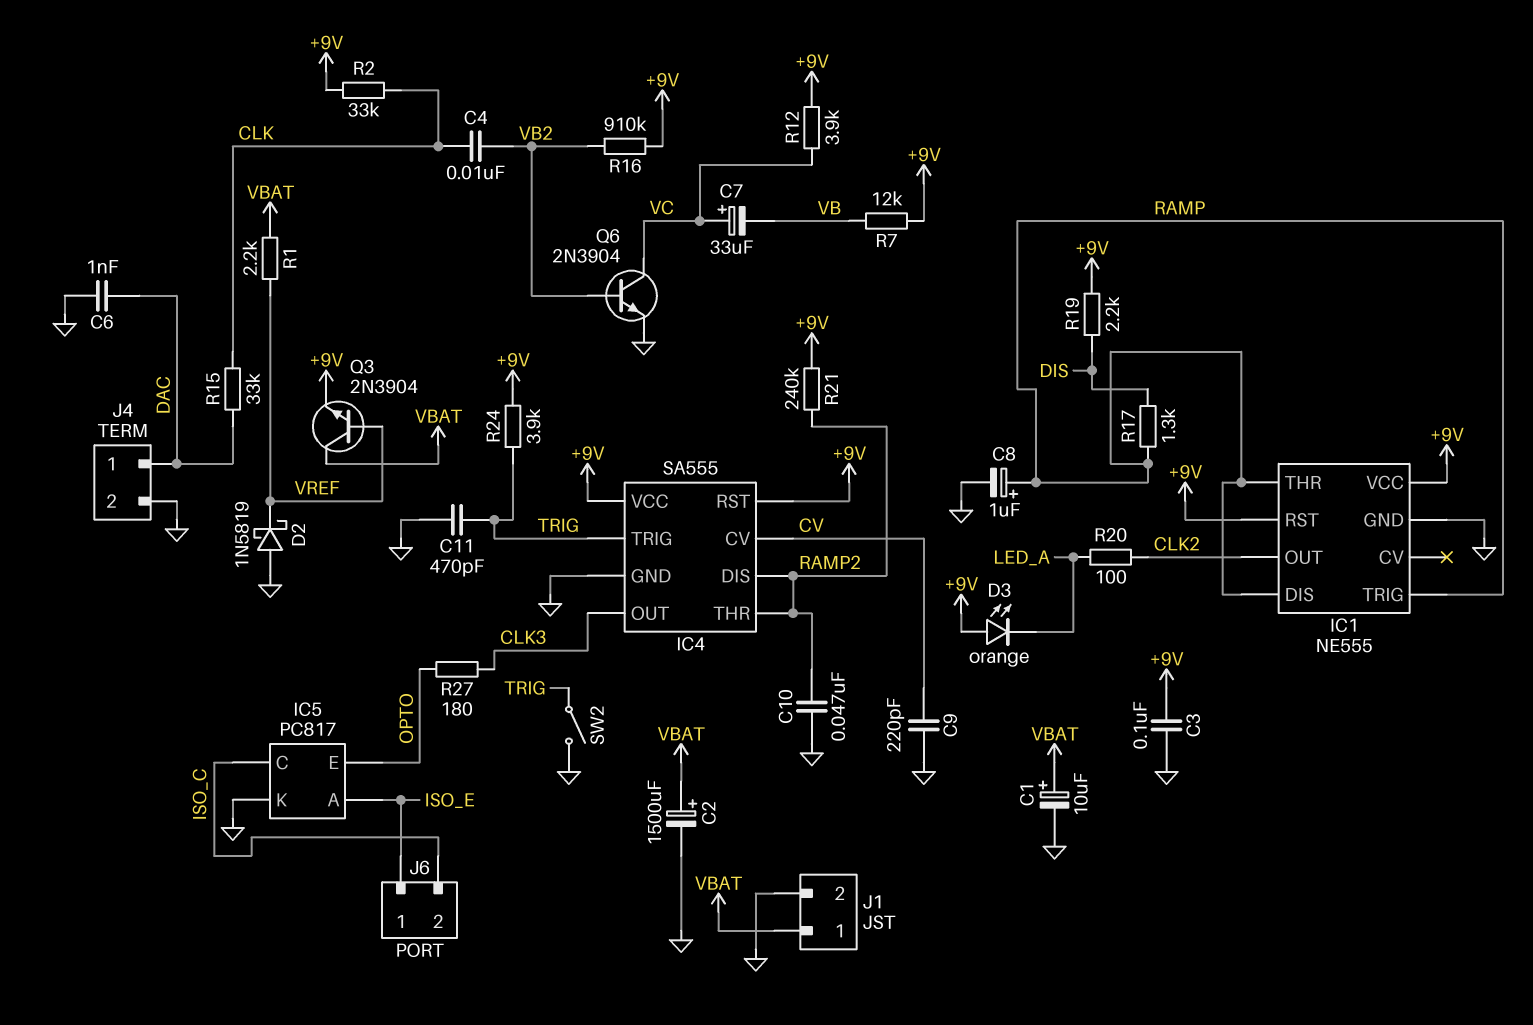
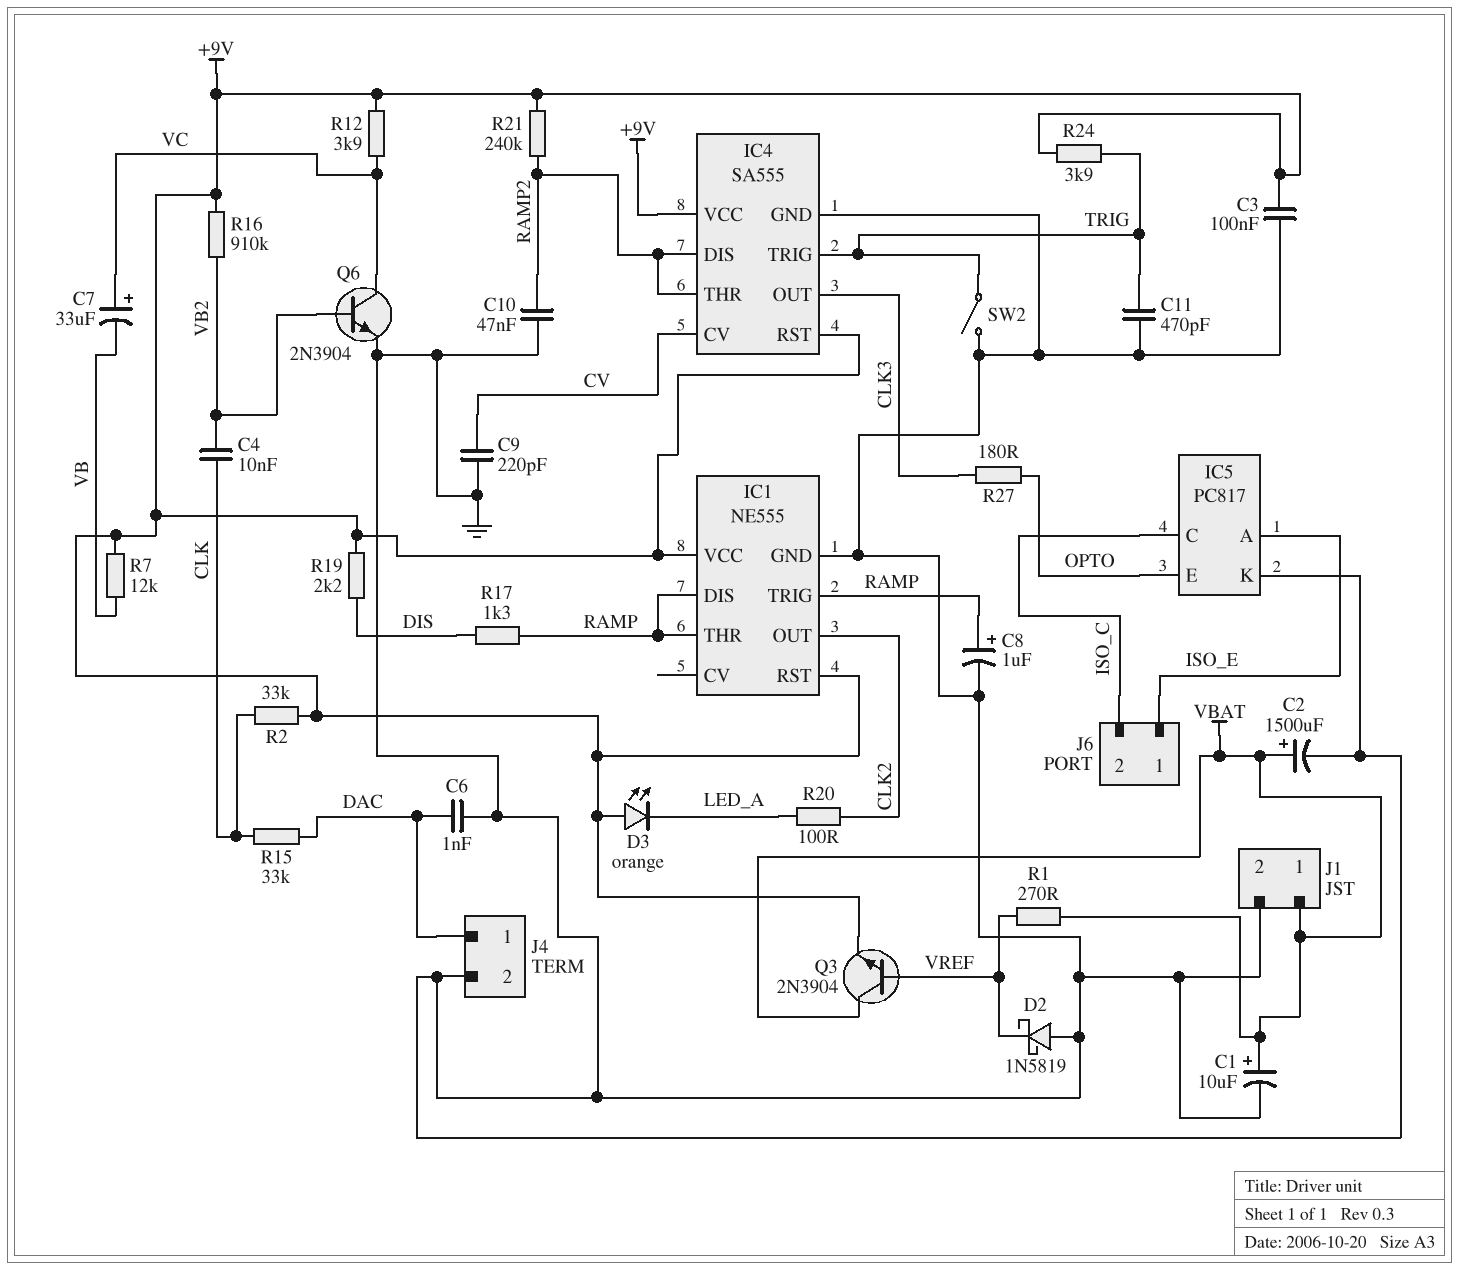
R1: 2.2k (VBAT, VREF) -> 270 (VBAT, VREF)

